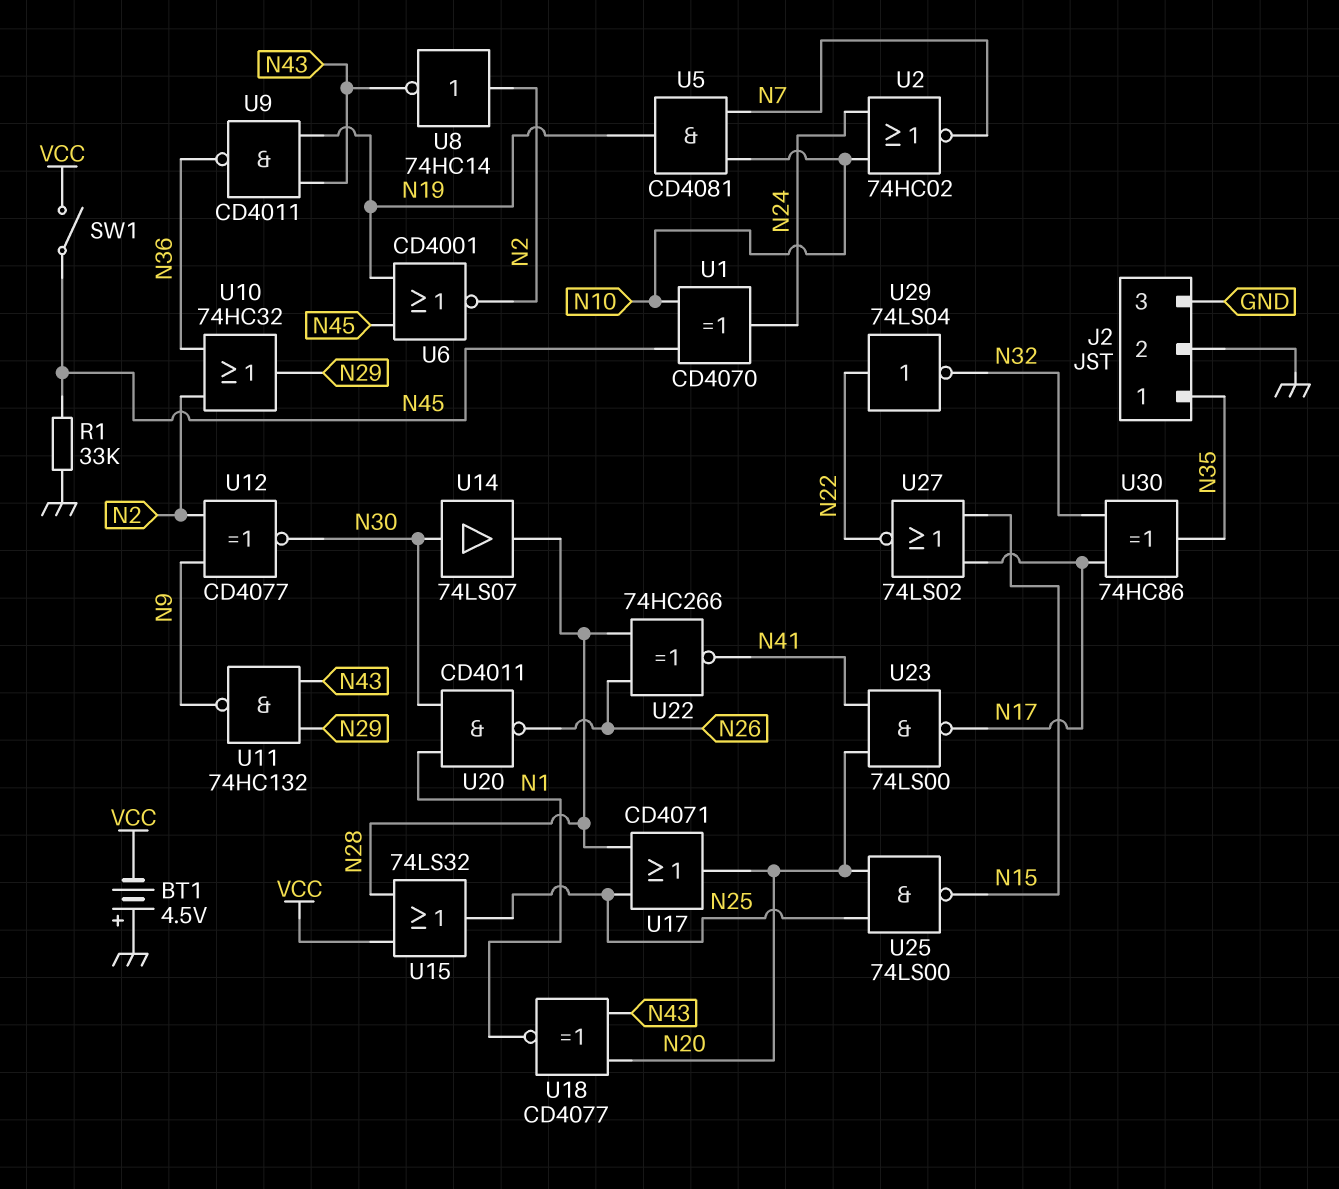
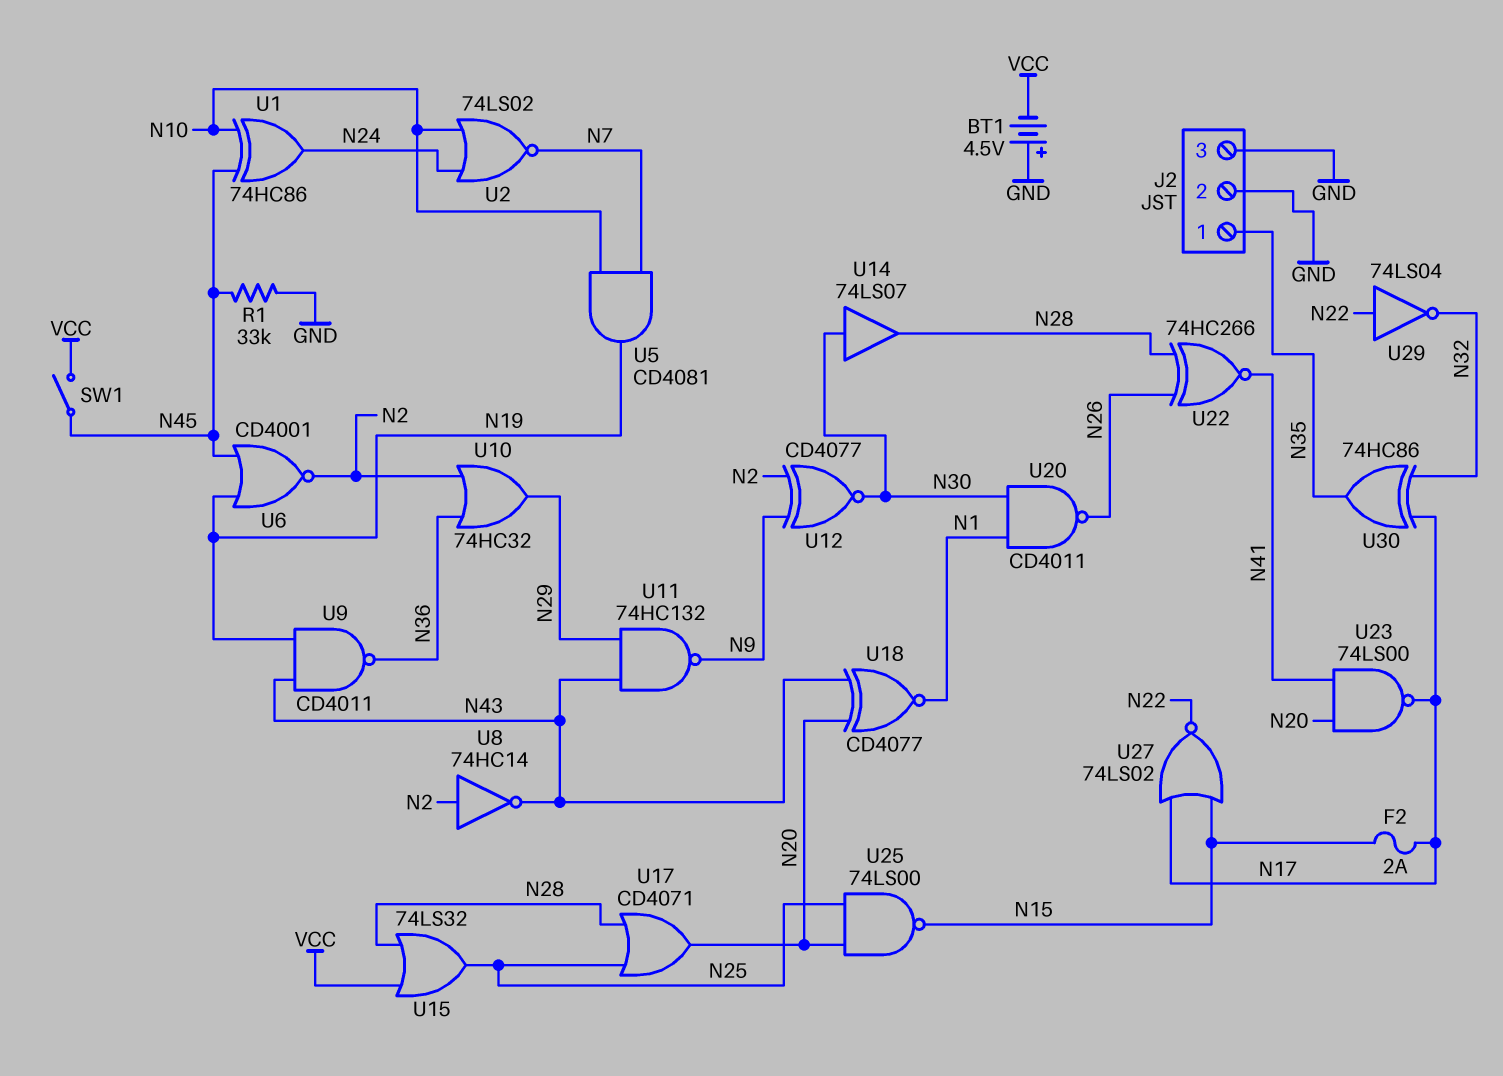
F2: none -> 2A (N15, N17)
U1: XOR CD4070 (in N10, in N45, out N24) -> XOR 74HC86 (in N10, in N45, out N24)
U2: NOR 74HC02 (in N10, in N24, out N7) -> NOR 74LS02 (in N10, in N24, out N7)

